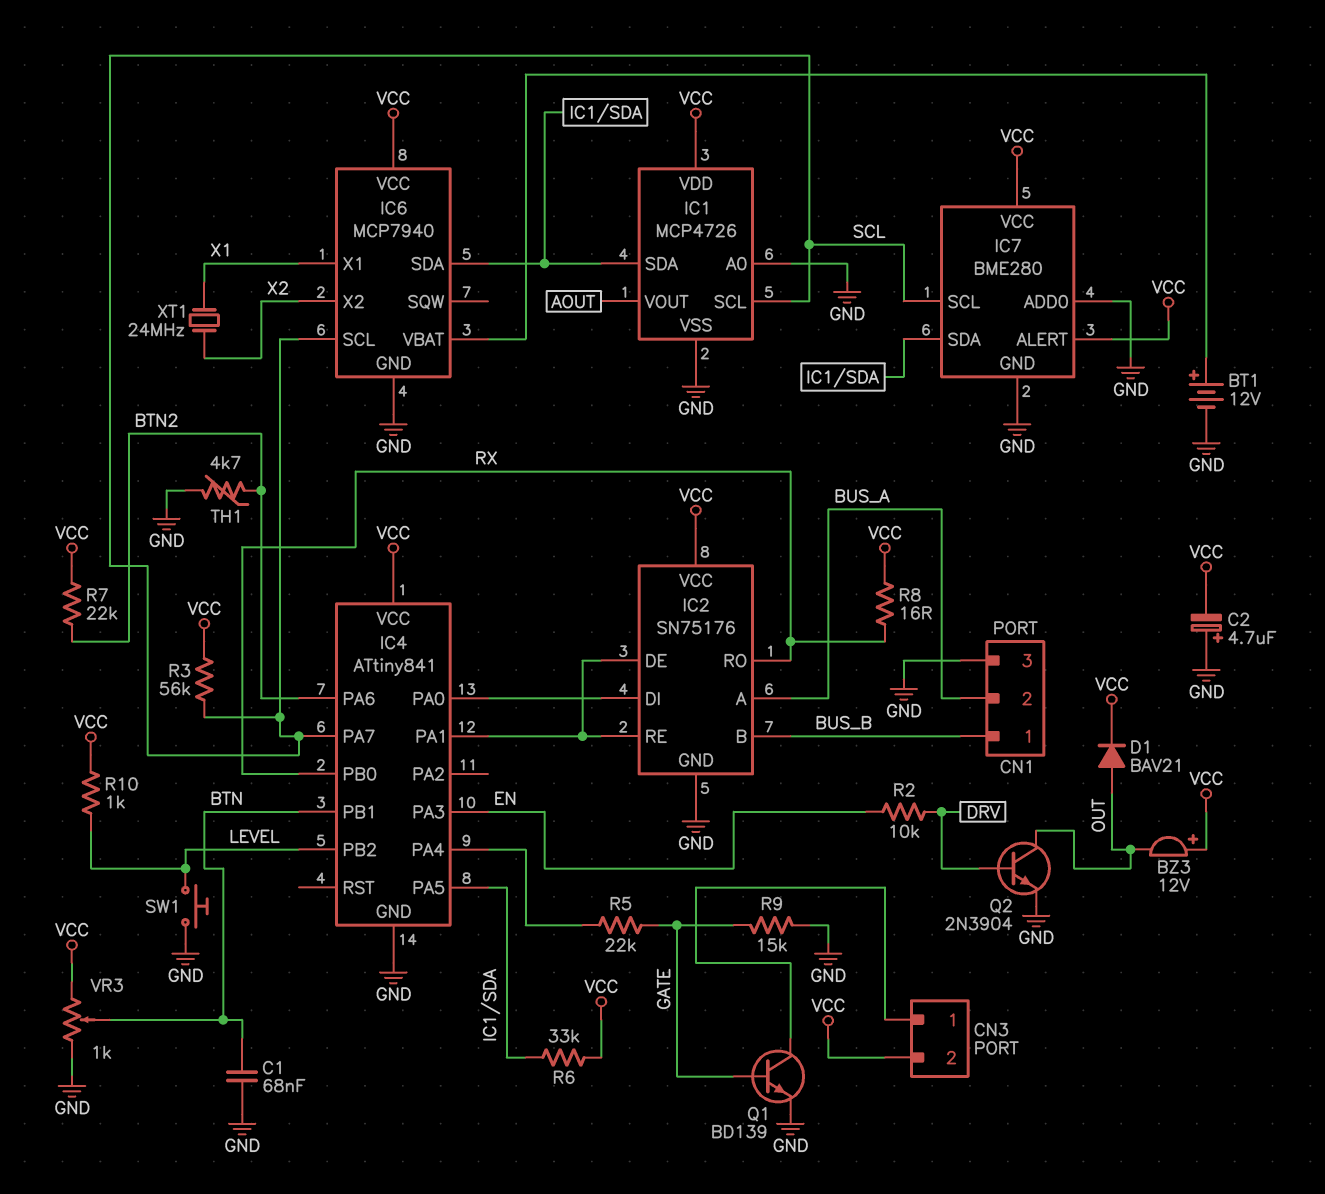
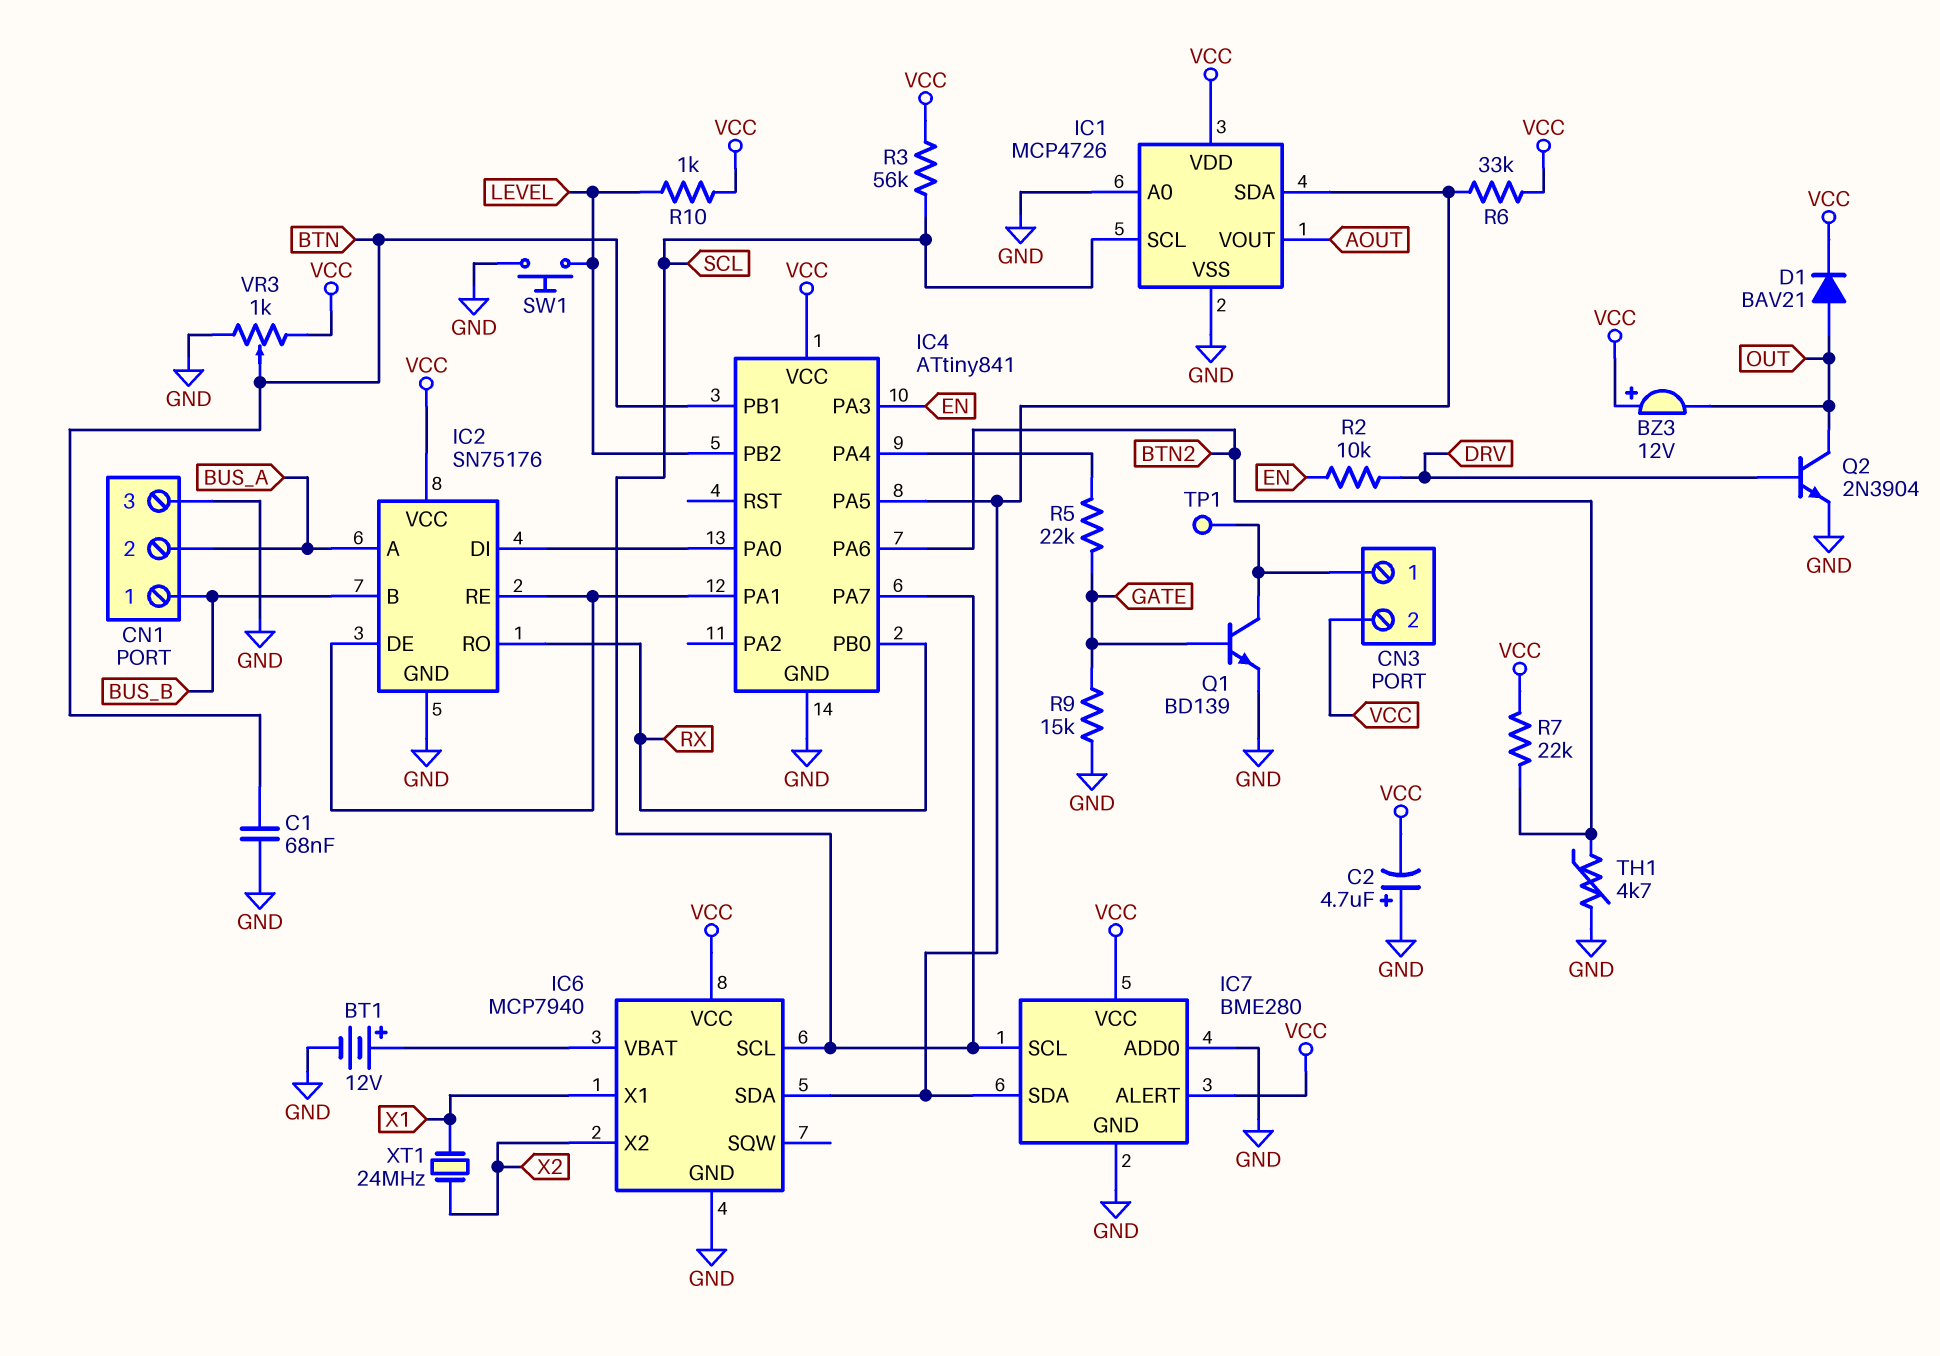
R8: 16 (RX, VCC) -> none
TP1: none -> test point (CN3/1)

